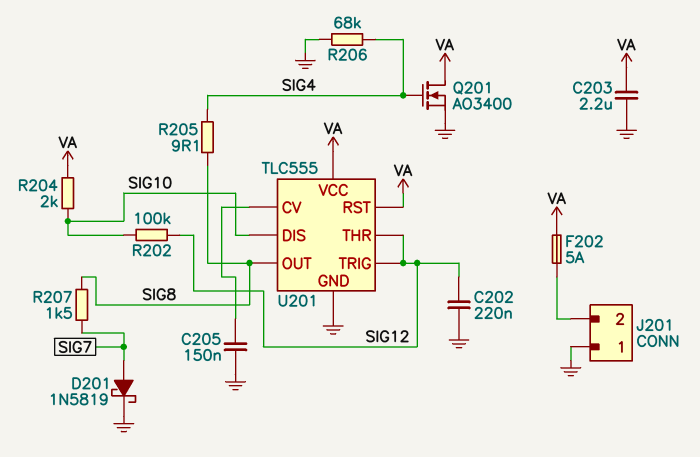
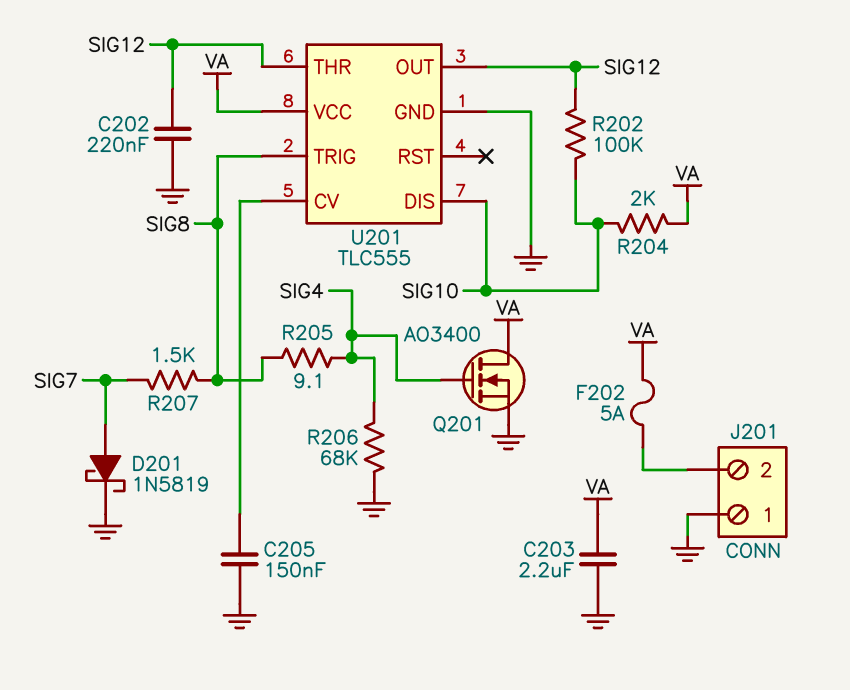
U201 pin OUT: SIG8 -> SIG12
U201 pin RST: VA -> none
U201 pin TRIG: SIG12 -> SIG8

